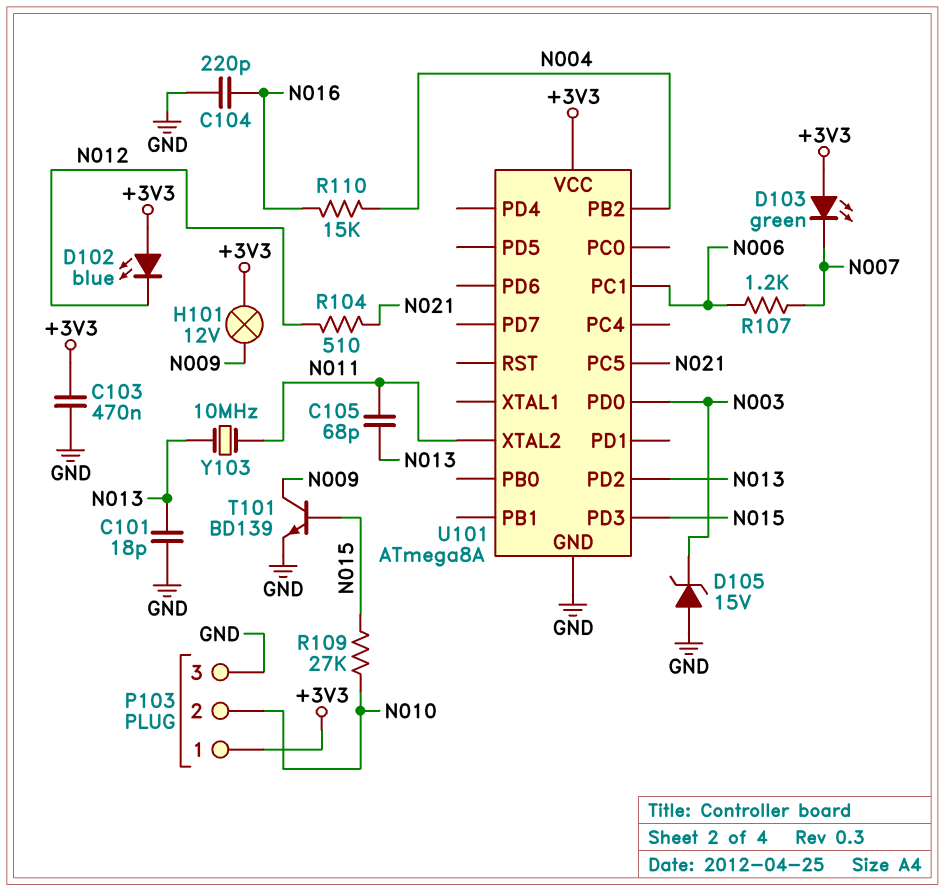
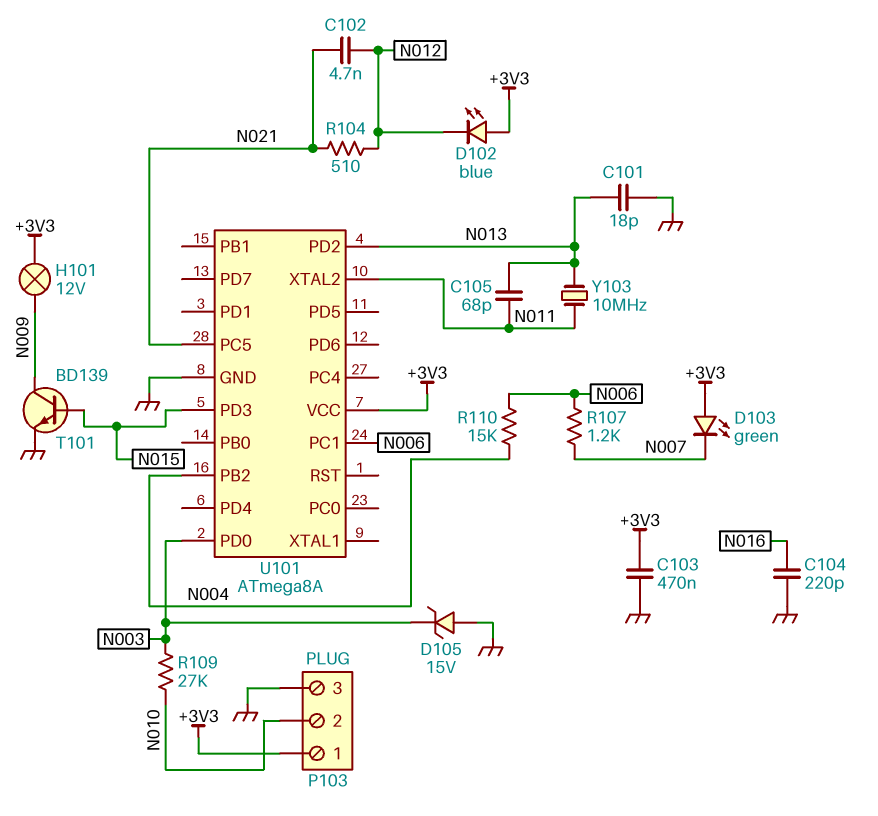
C102: none -> 4.7nF (N012, N021)
R109: 27k (N010, N015) -> 27k (N003, N010)
R110: 15k (N004, N016) -> 15k (N004, N006)

